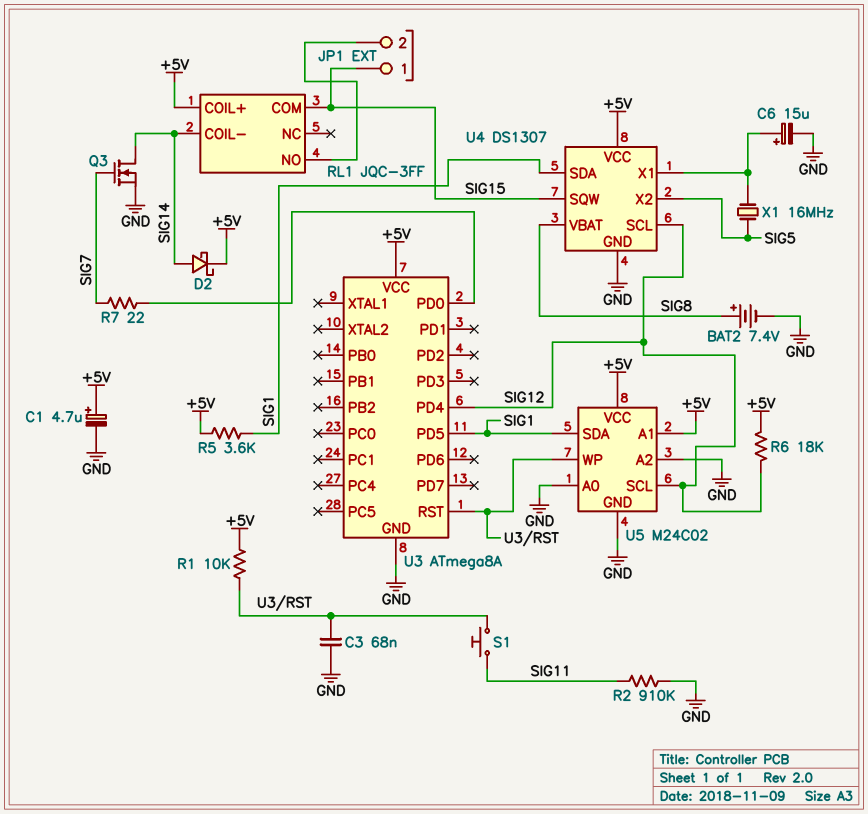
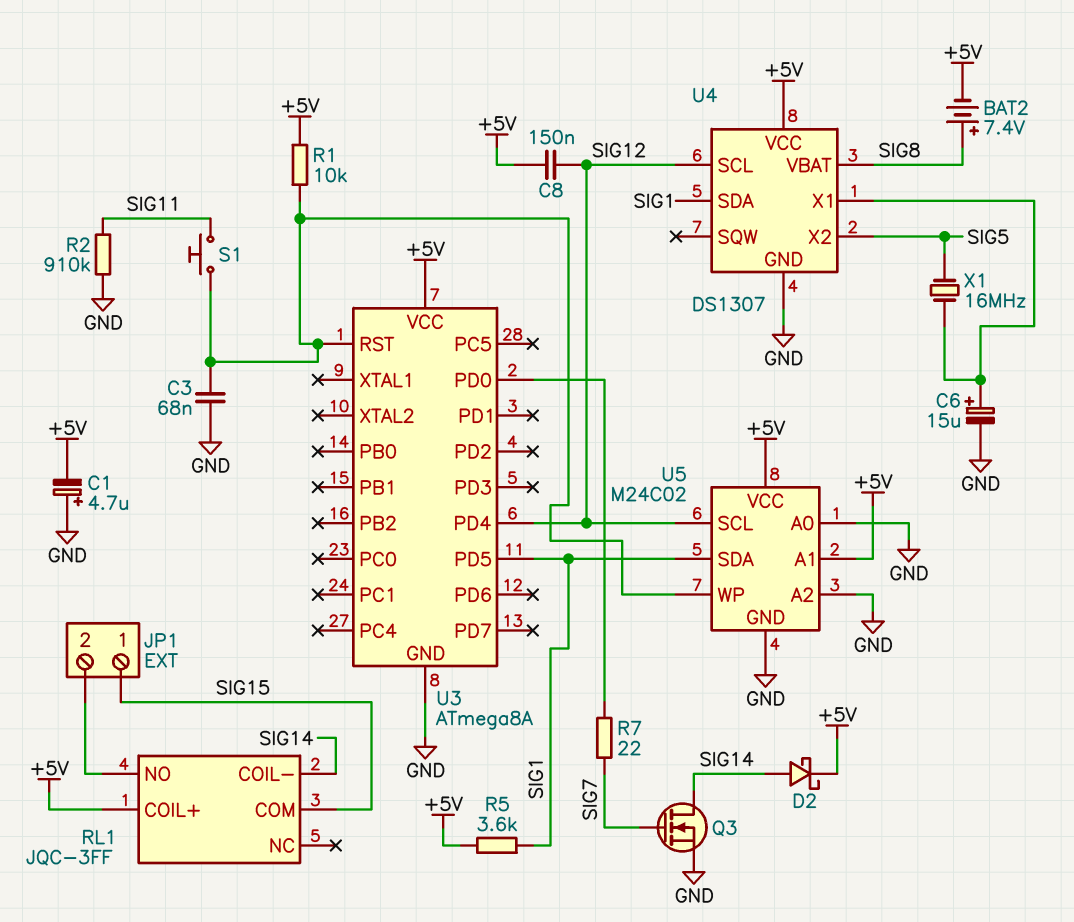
BAT2: 7.4V (plus SIG8, minus GND) -> 7.4V (plus SIG8, minus +5V)
C1: 4.7uF (plus +5V, minus GND) -> 4.7uF (plus GND, minus +5V)
C8: none -> 150nF (+5V, SIG12)
R6: 18k (+5V, SIG12) -> none
U4 pin SQW: SIG15 -> none

